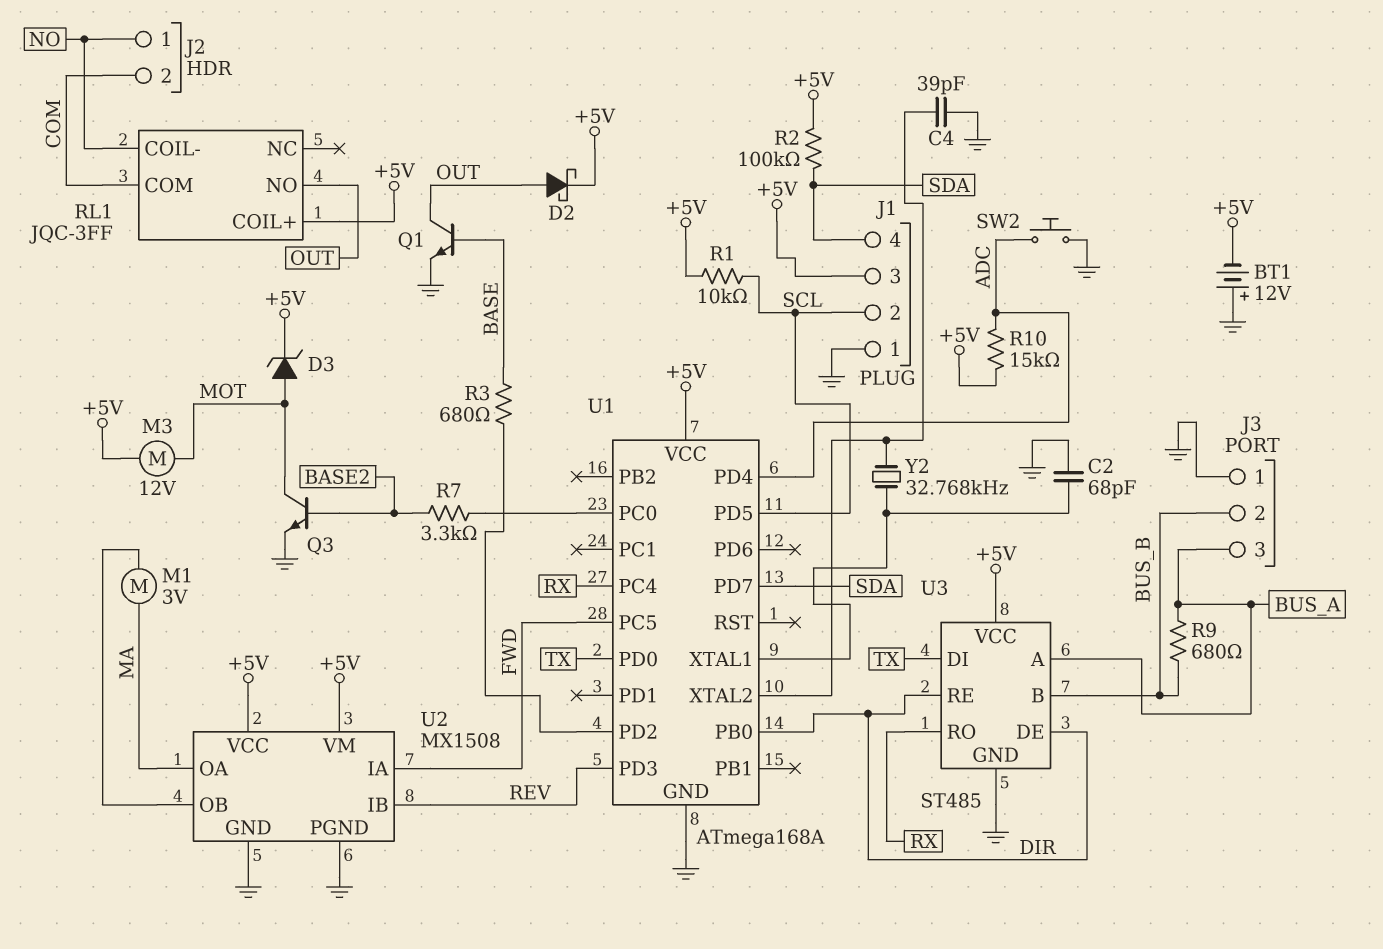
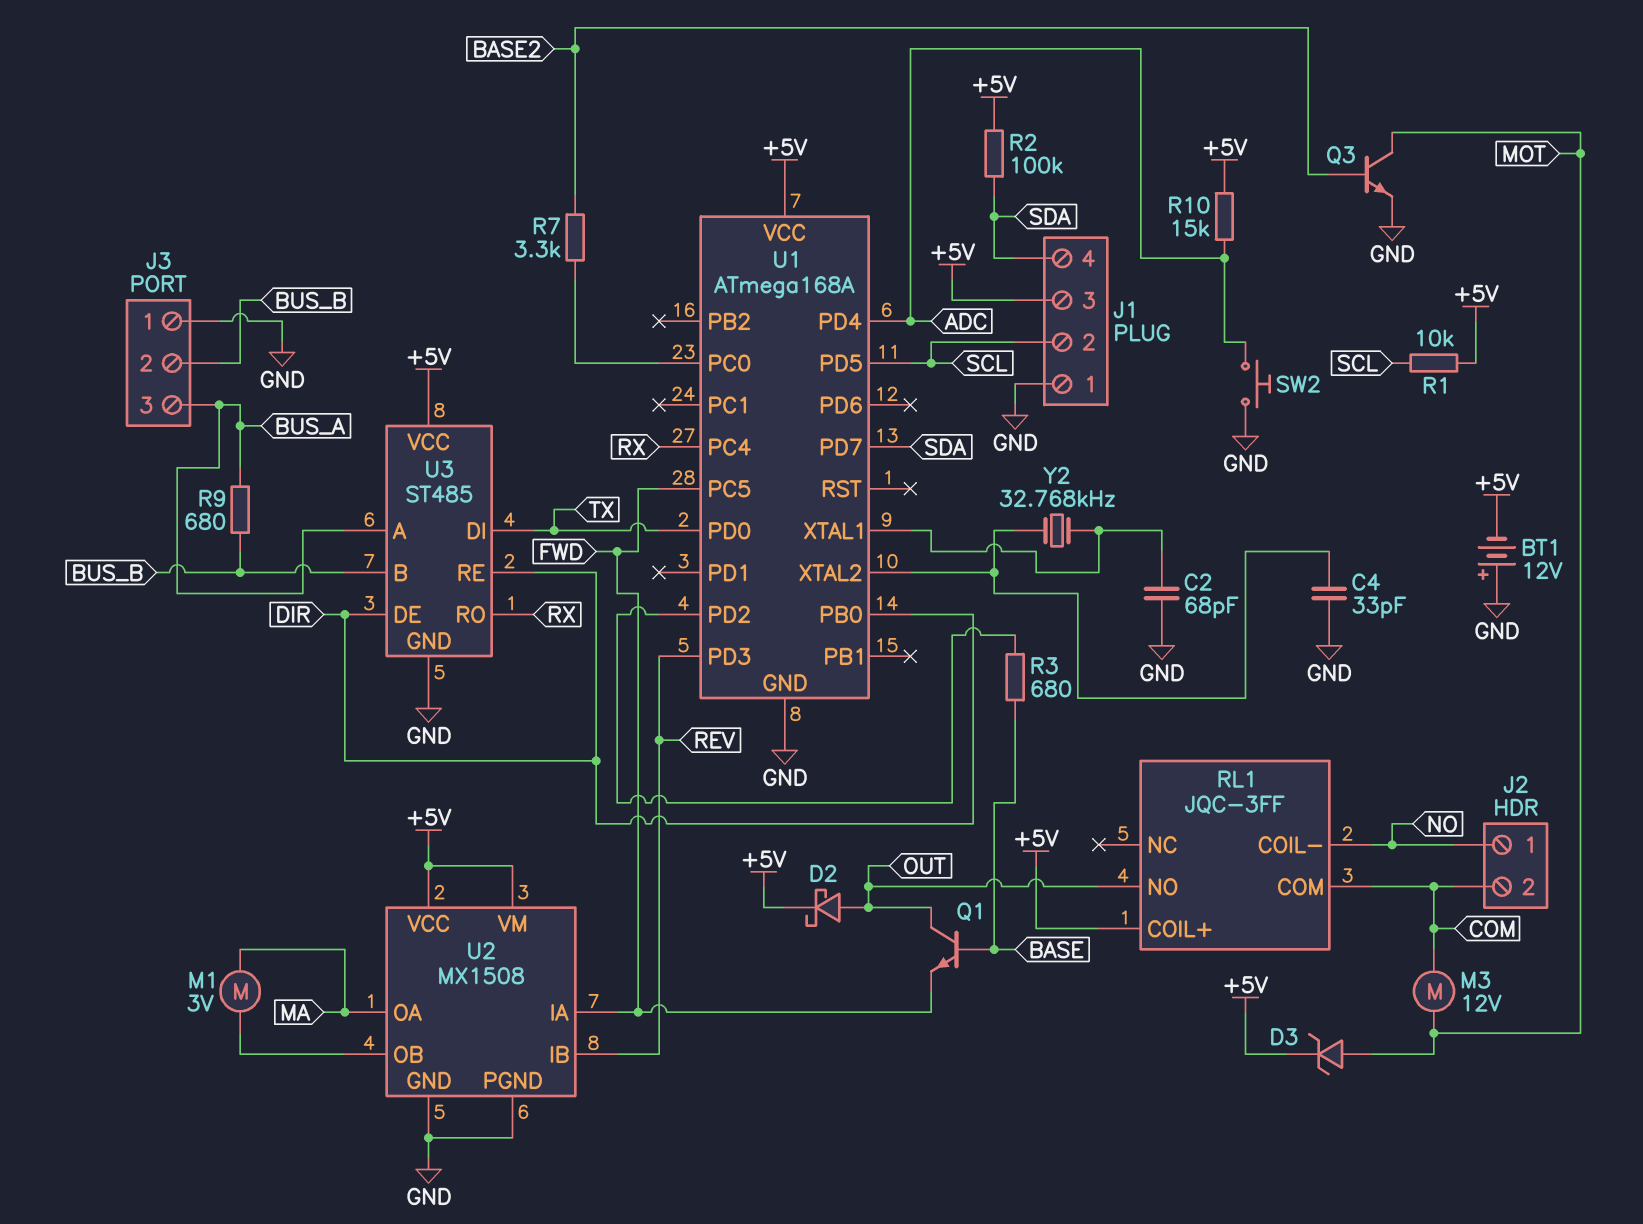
C4: 39pF (GND, U1/XTAL2) -> 33pF (GND, U1/XTAL2)
M3: motor 12V (+5V, MOT) -> motor 12V (COM, MOT)
Q1: NPN (B BASE, C OUT, E GND) -> NPN (B BASE, C OUT, E FWD)

